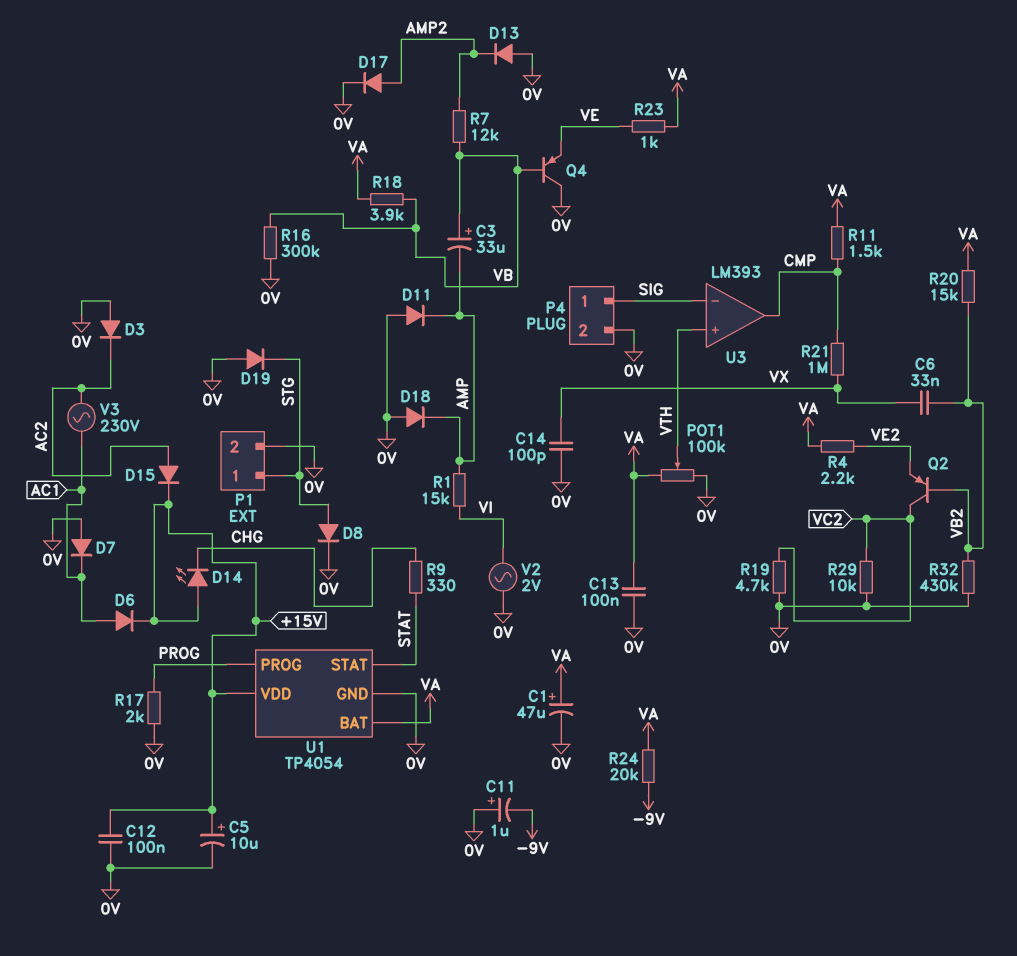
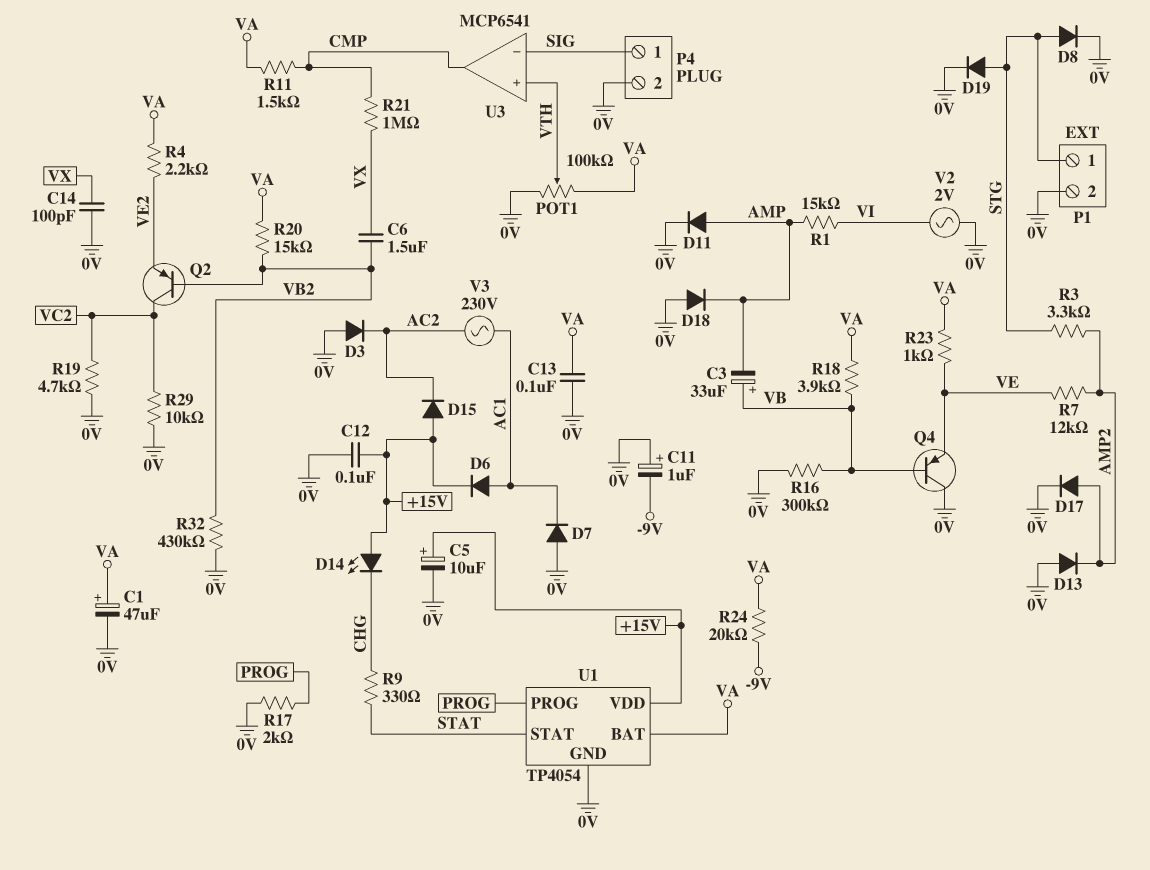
C6: 33nF (VB2, VX) -> 1.5uF (VB2, VX)
D11: diode (A 0V, K AMP) -> diode (A AMP, K 0V)
D15: diode (A AC2, K +15V) -> diode (A +15V, K AC2)
D19: diode (A 0V, K STG) -> diode (A STG, K 0V)
R3: none -> 3.3k (AMP2, STG)
R7: 12k (AMP2, VB) -> 12k (AMP2, VE)
U3: LM393 -> MCP6541

